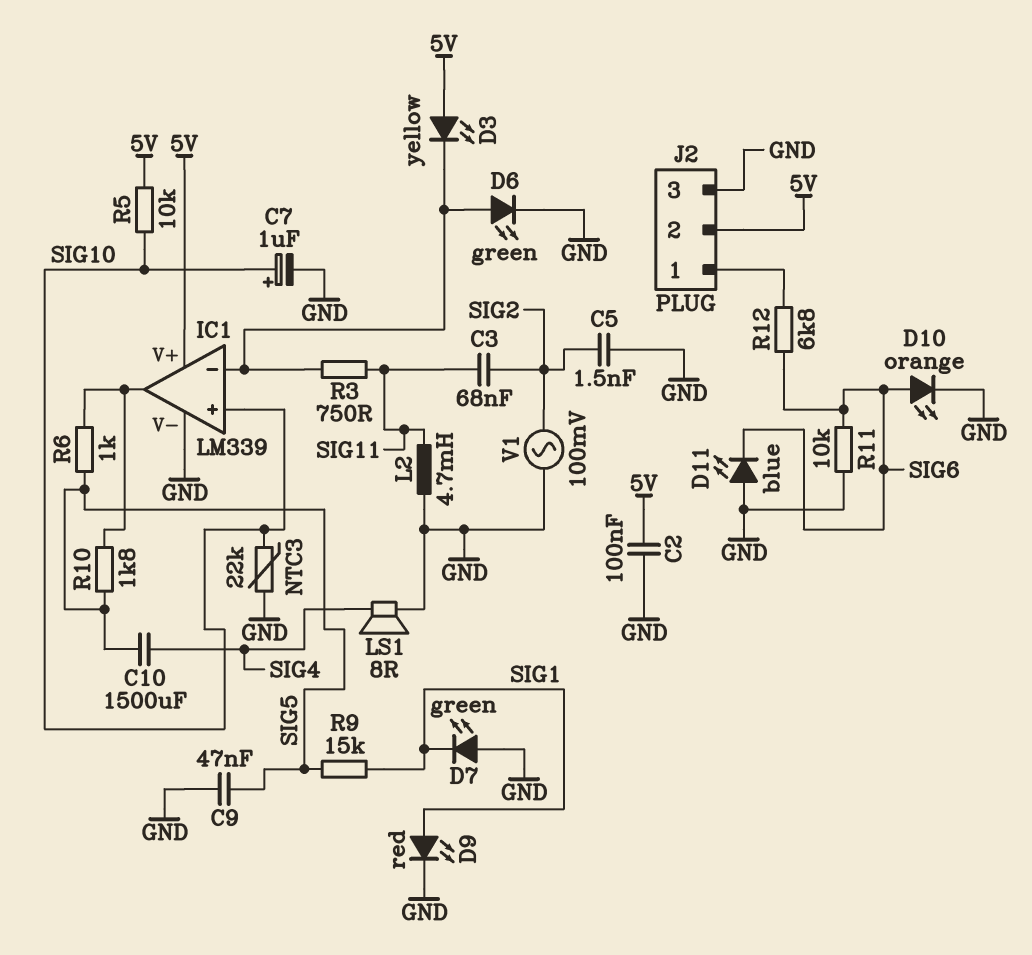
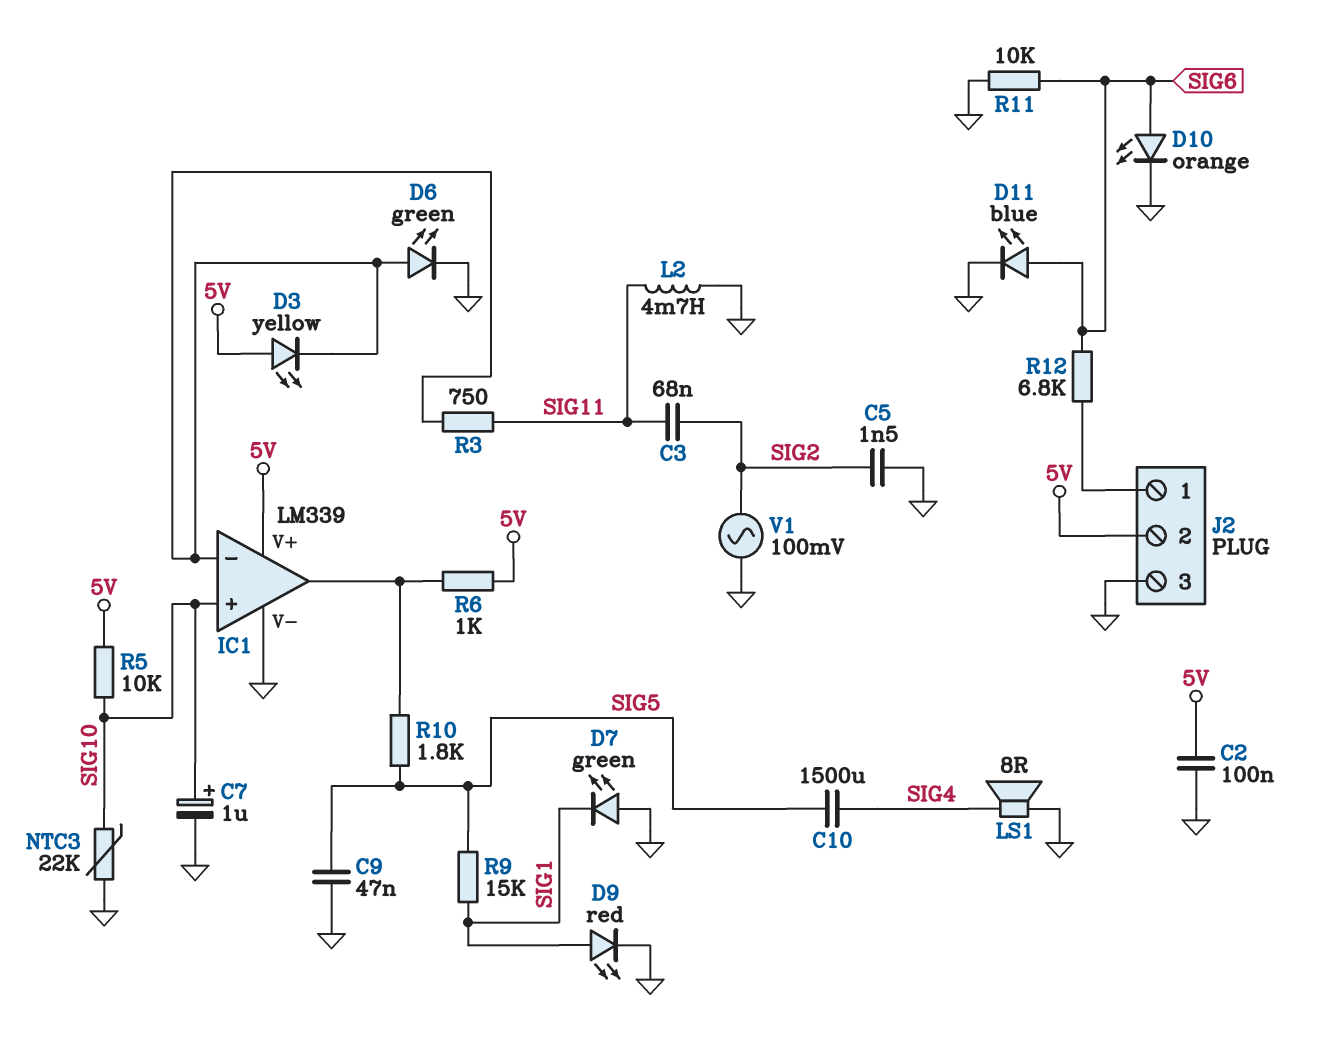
D11: LED blue (A GND, K SIG6) -> LED blue (A SIG6, K GND)
R6: 1k (IC1/out, SIG5) -> 1k (5V, IC1/out)

